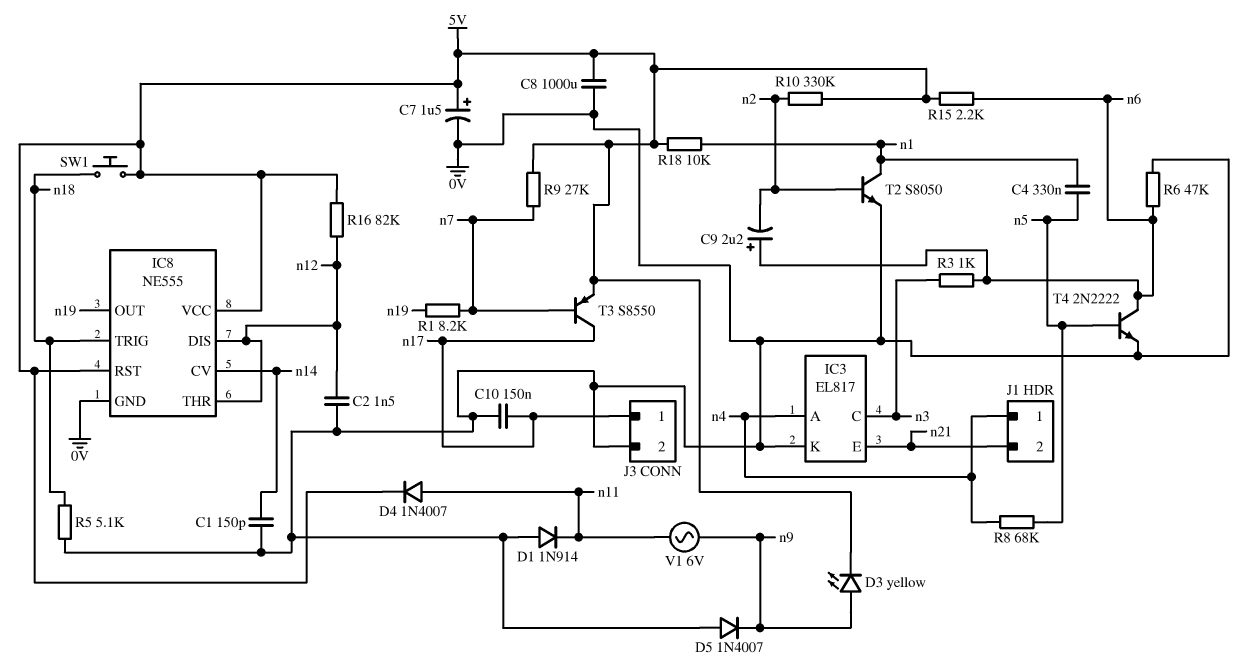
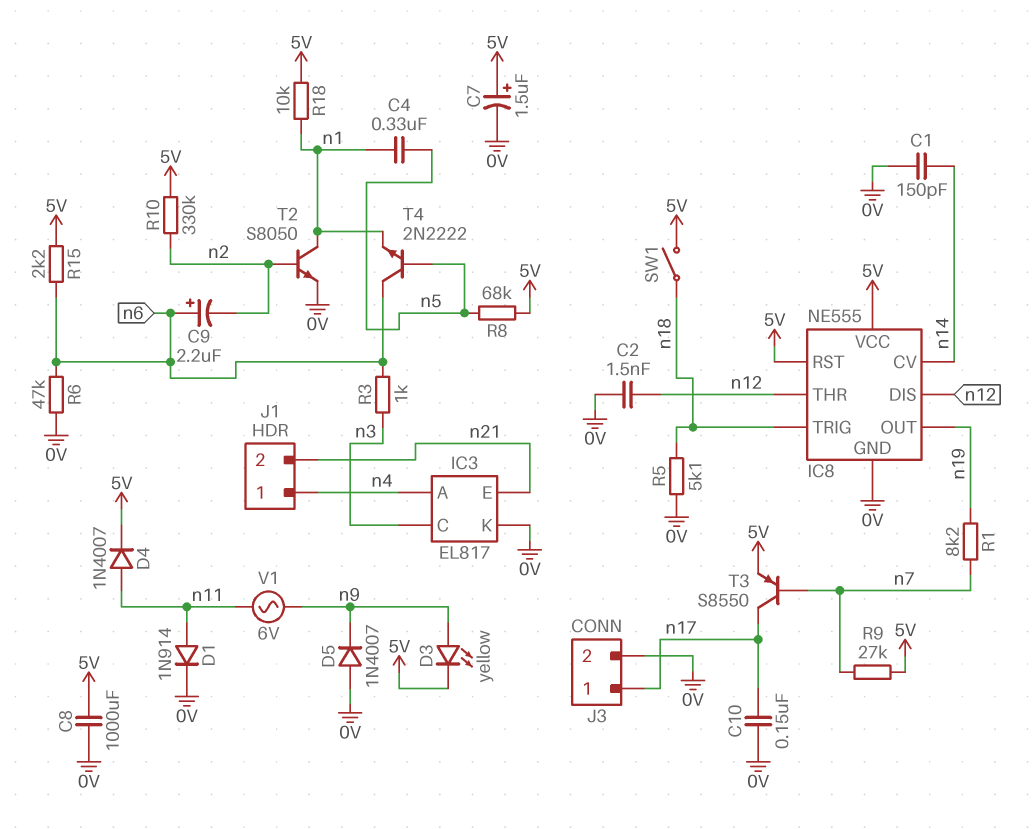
D1: diode 1N914 (A 0V, K n11) -> diode 1N914 (A n11, K 0V)
R8: 68k (n4, n5) -> 68k (5V, n5)
R16: 82k (5V, n12) -> none
SW1: button (5V, n18) -> switch (5V, n18)
T4: NPN 2N2222 (B n5, C n6, E 0V) -> NPN 2N2222 (B n5, C n6, E n1)

